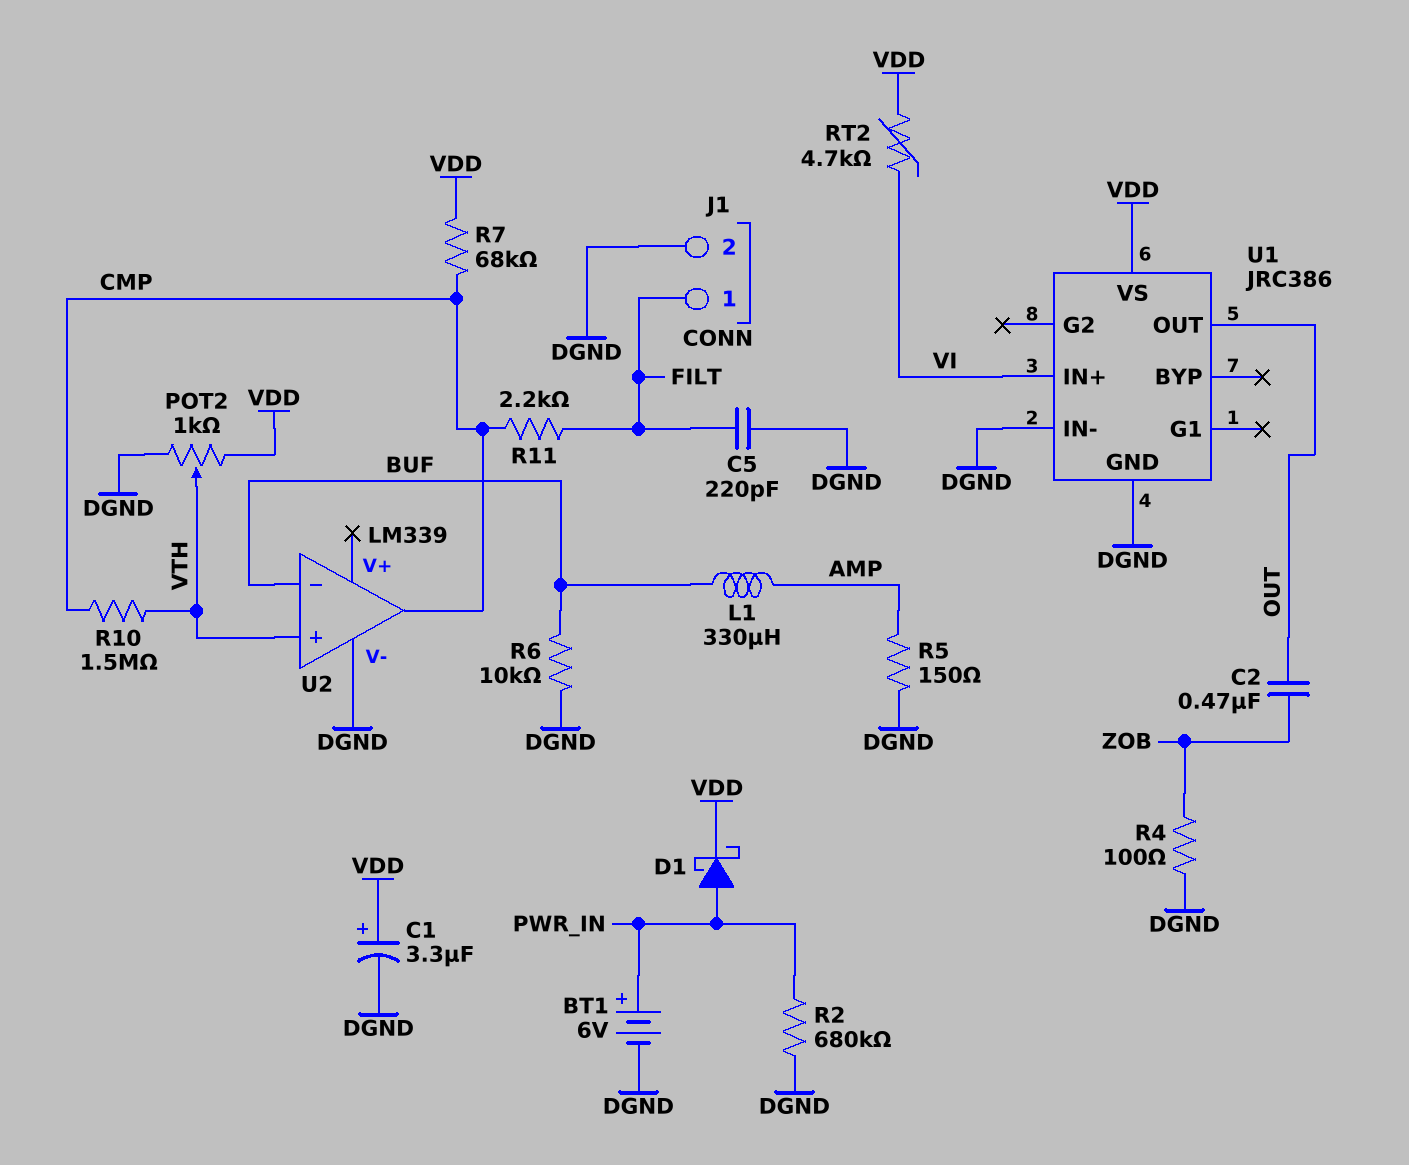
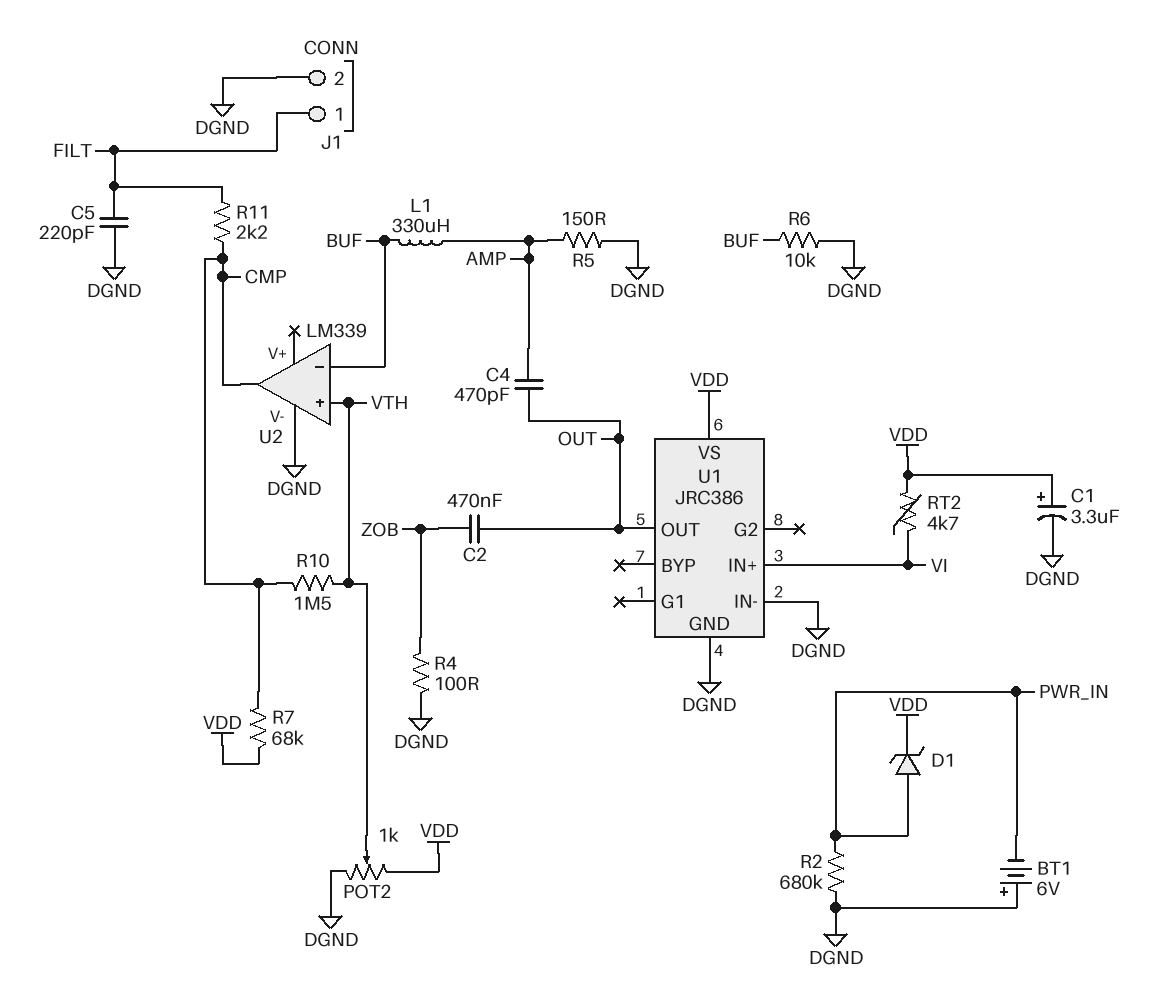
BT1: 6V (plus PWR_IN, minus DGND) -> 6V (plus DGND, minus PWR_IN)
C4: none -> 470pF (AMP, OUT)
D1: schottky (A PWR_IN, K VDD) -> zener (A PWR_IN, K VDD)

